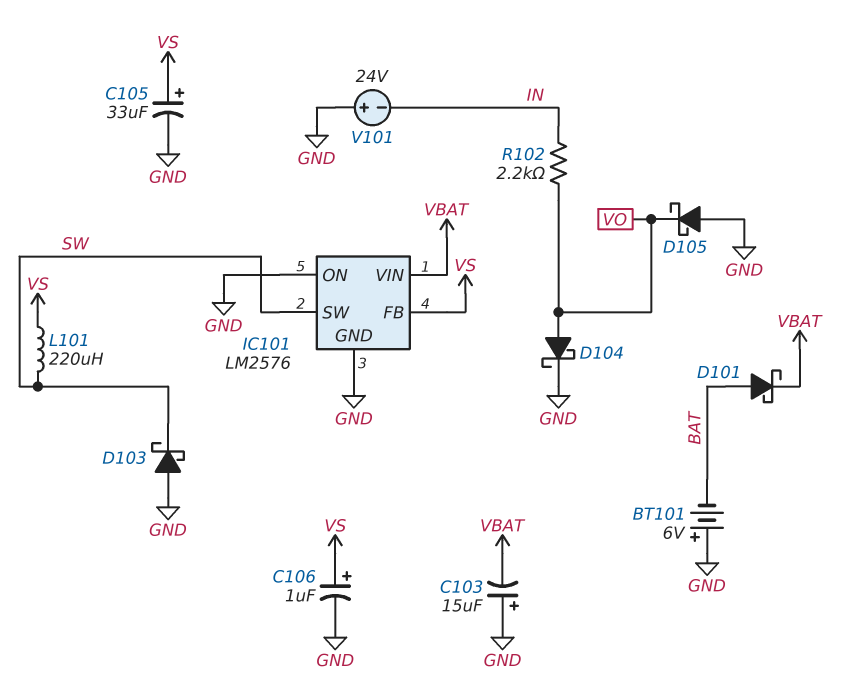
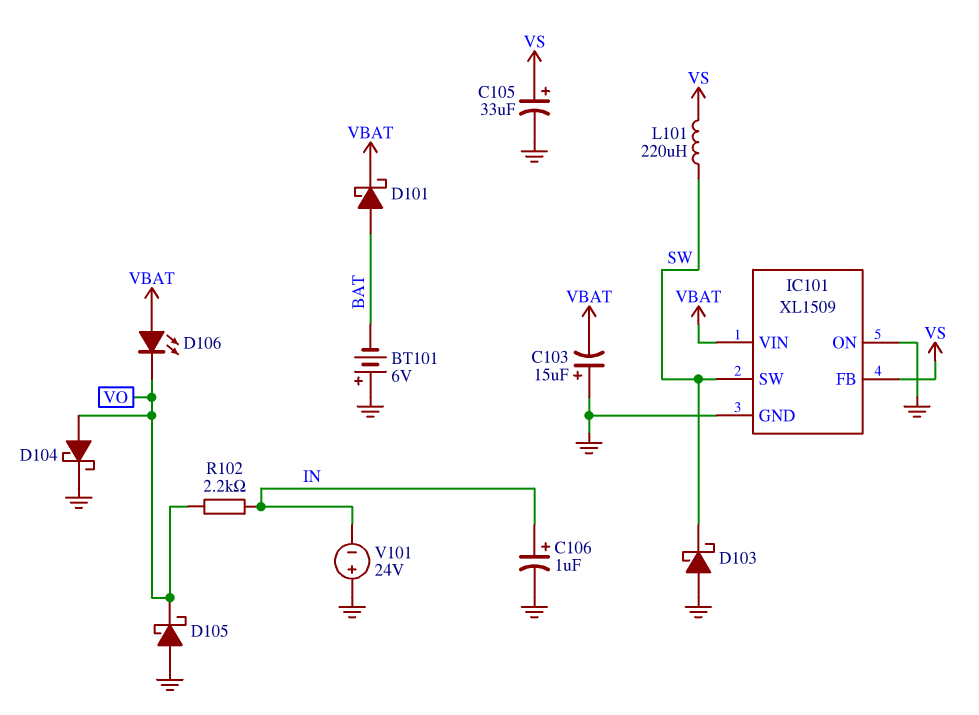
C106: 1uF (plus VS, minus GND) -> 1uF (plus IN, minus GND)
D106: none -> LED (A VBAT, K VO)
IC101: LM2576 -> XL1509

